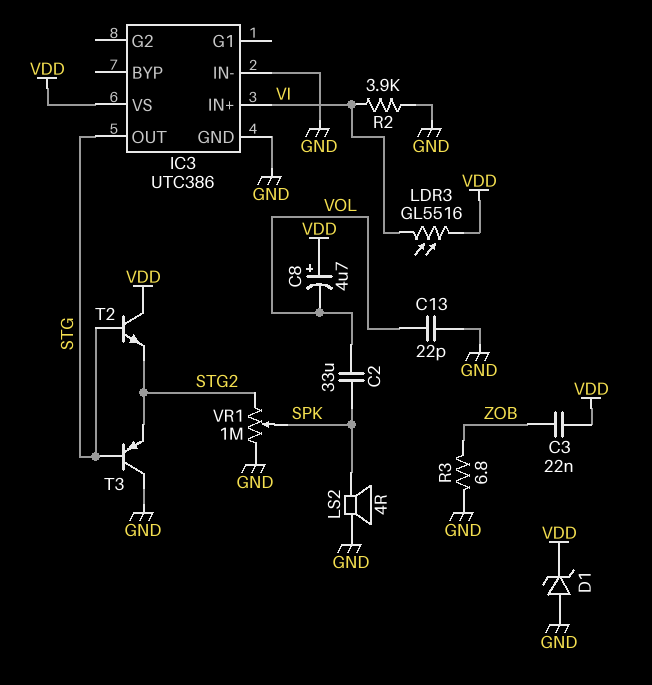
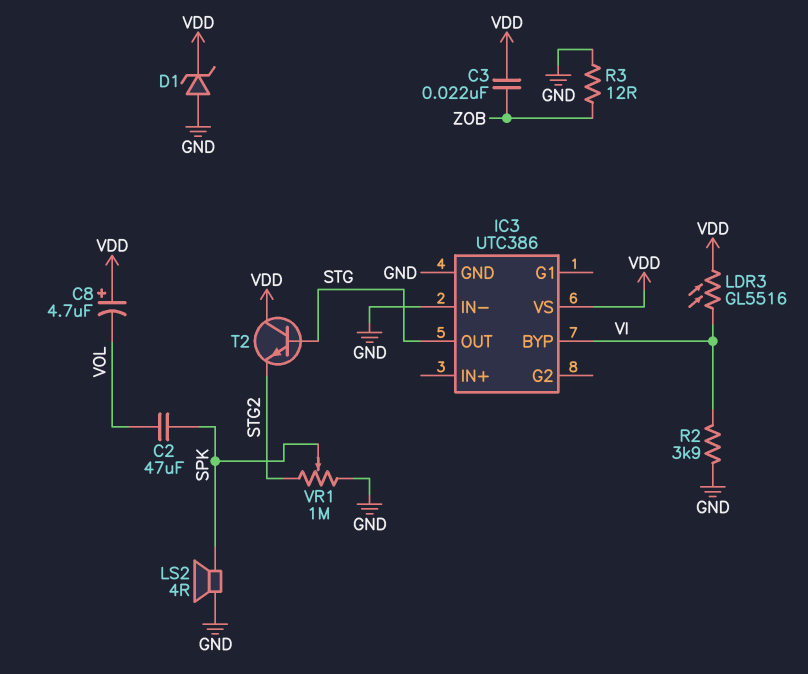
C2: 33uF (SPK, VOL) -> 47uF (SPK, VOL)
C13: 22pF (GND, VOL) -> none
IC3 pin BYP: none -> VI
IC3 pin IN+: VI -> none
R3: 6.8 (GND, ZOB) -> 12 (GND, ZOB)
T3: PNP (B STG, C GND, E STG2) -> none

